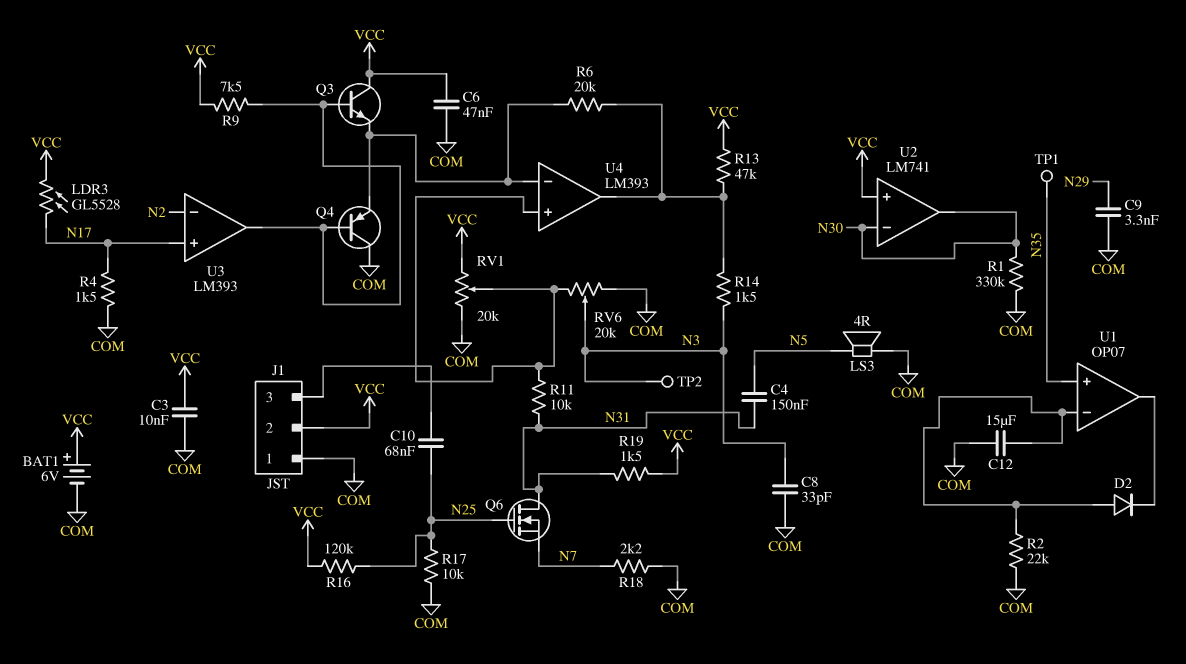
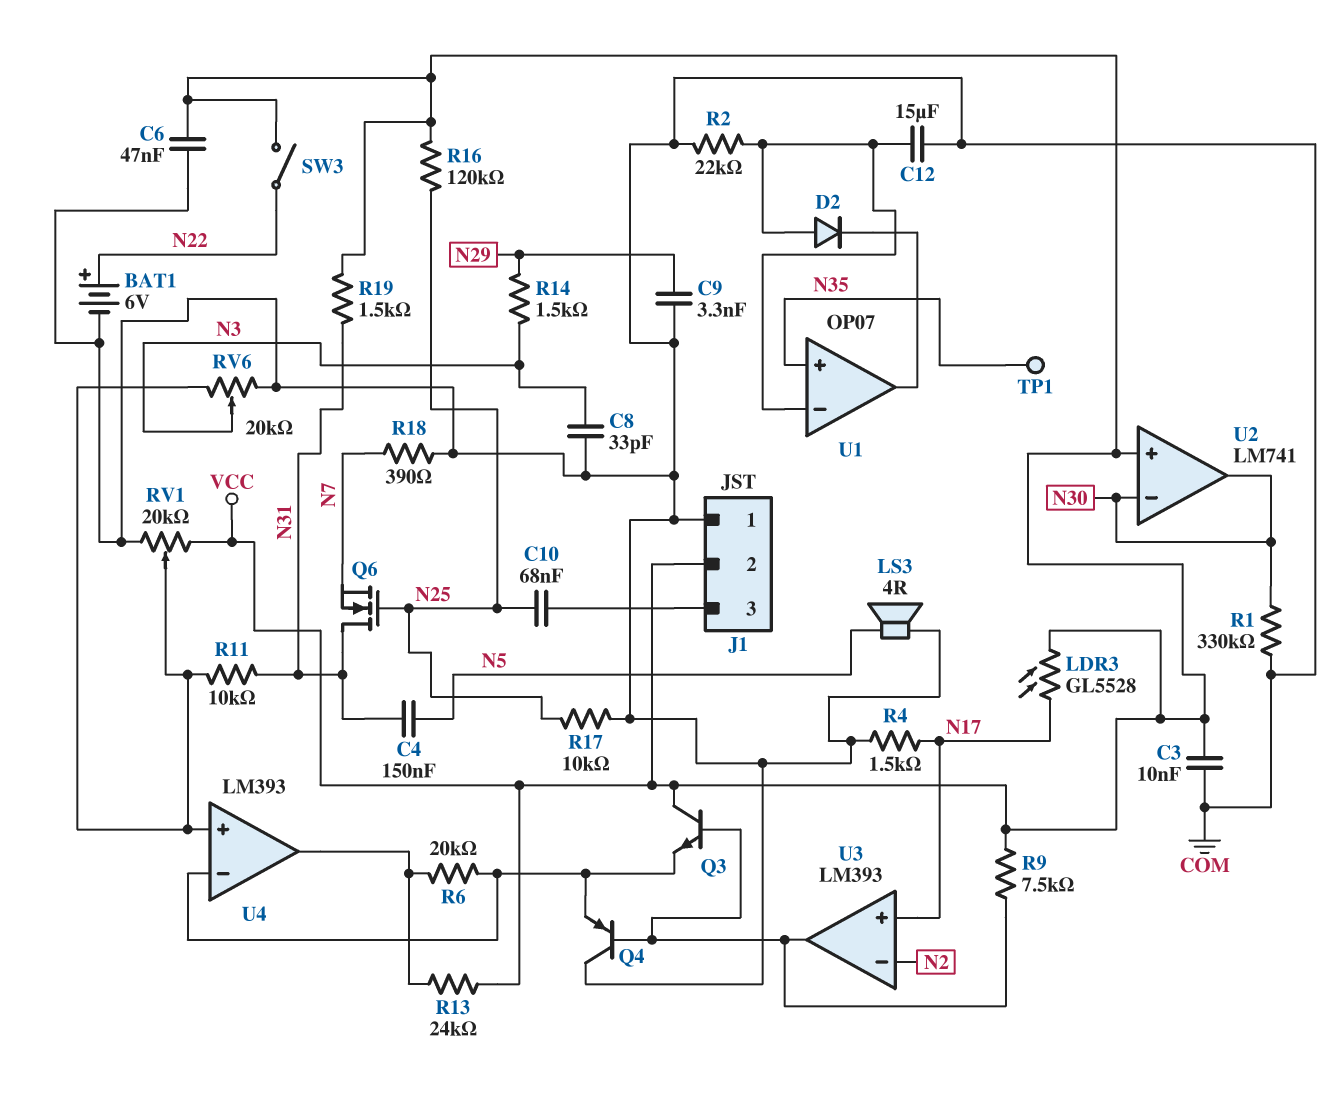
BAT1: 6V (plus VCC, minus COM) -> 6V (plus N22, minus COM)
R13: 47k (U4/out, VCC) -> 24k (U4/out, VCC)
R14: 1.5k (N3, U4/out) -> 1.5k (N3, N29)
R18: 2.2k (COM, N7) -> 390 (COM, N7)
SW3: none -> switch (N22, VCC)
TP2: test point (N3) -> none

